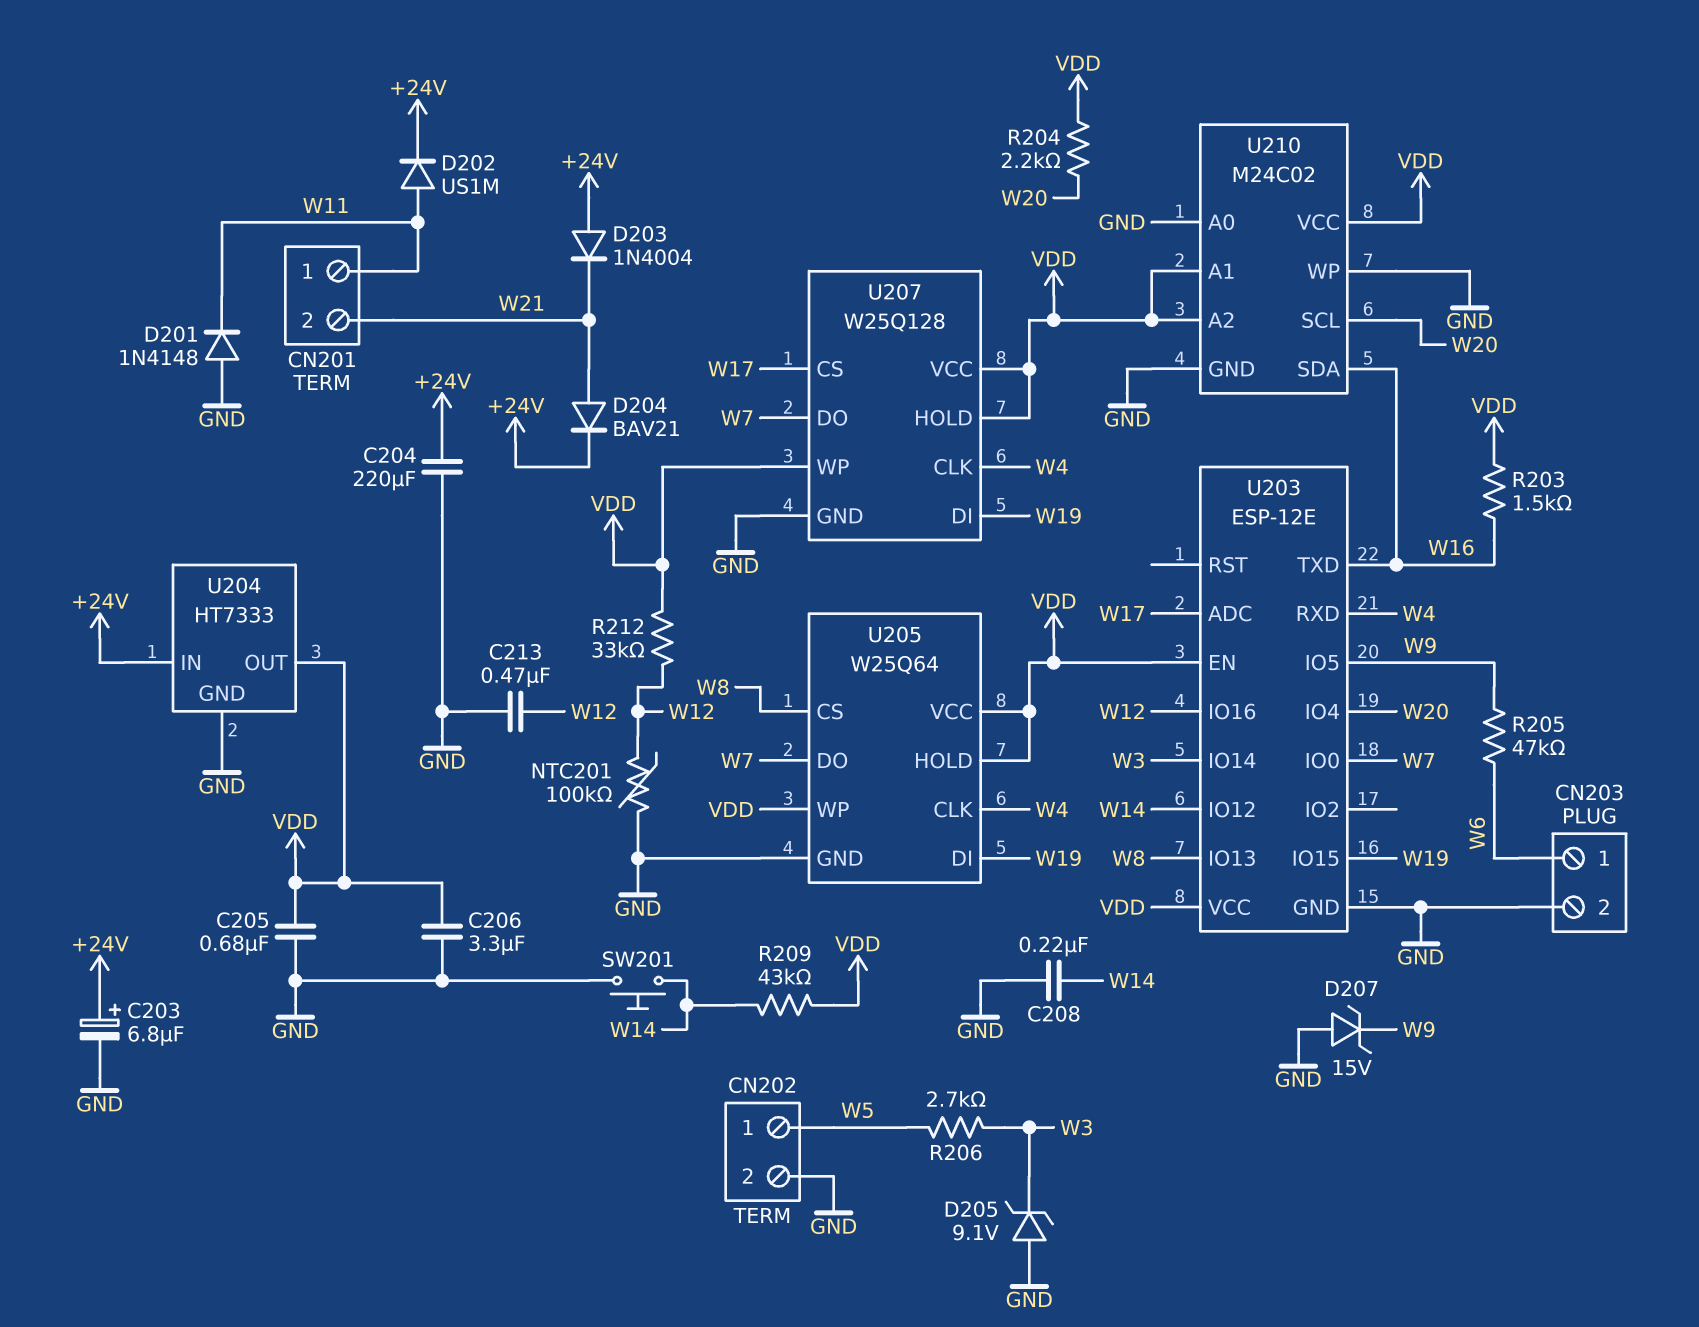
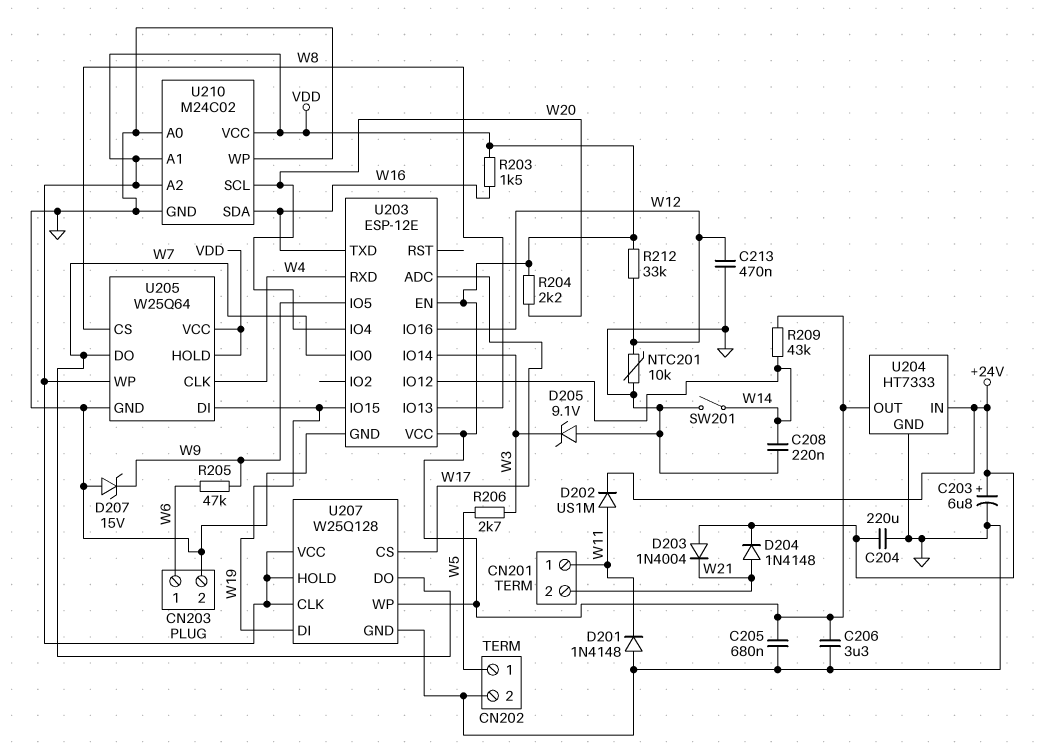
D204: diode BAV21 (A W21, K +24V) -> diode 1N4148 (A W21, K +24V)
NTC201: 100k (GND, W12) -> 10k (GND, W12)
SW201: button (GND, W14) -> switch (GND, W14)
U207 pin CLK: W4 -> VDD

